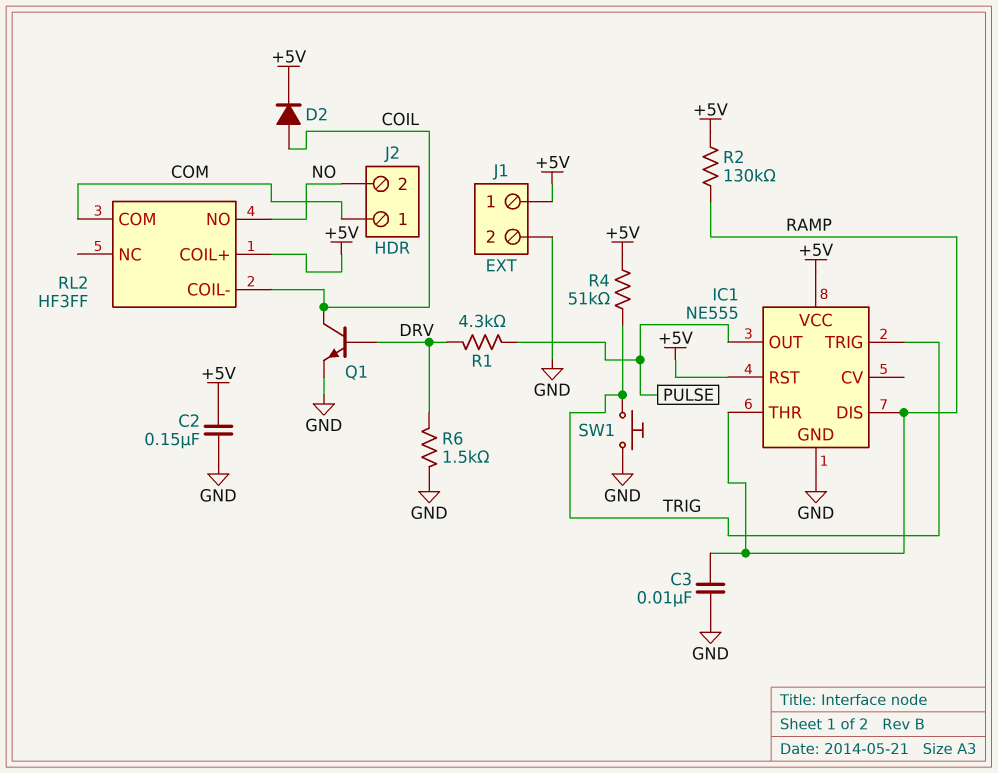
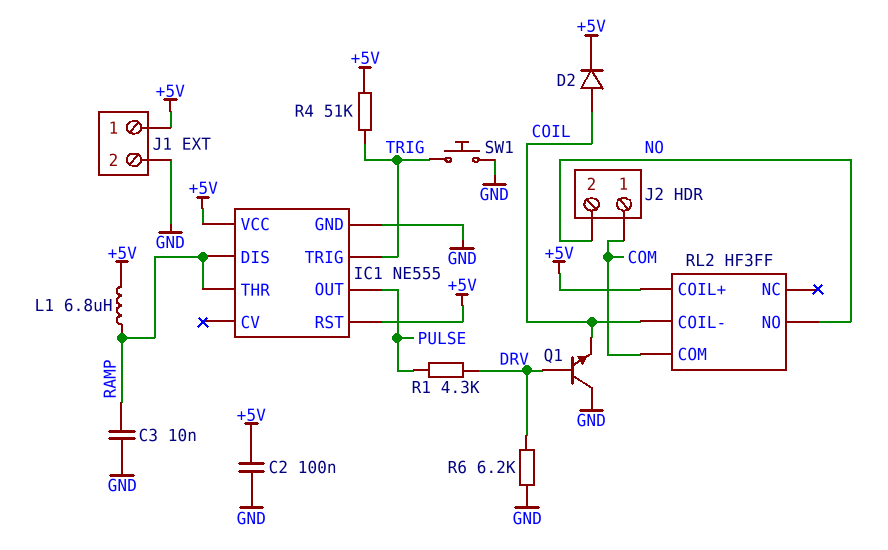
C2: 150nF (+5V, GND) -> 100nF (+5V, GND)
L1: none -> 6.8uH (+5V, RAMP)
Q1: NPN (B DRV, C COIL, E GND) -> NPN (B DRV, C GND, E COIL)
R2: 130k (+5V, RAMP) -> none
R6: 1.5k (DRV, GND) -> 6.2k (DRV, GND)

